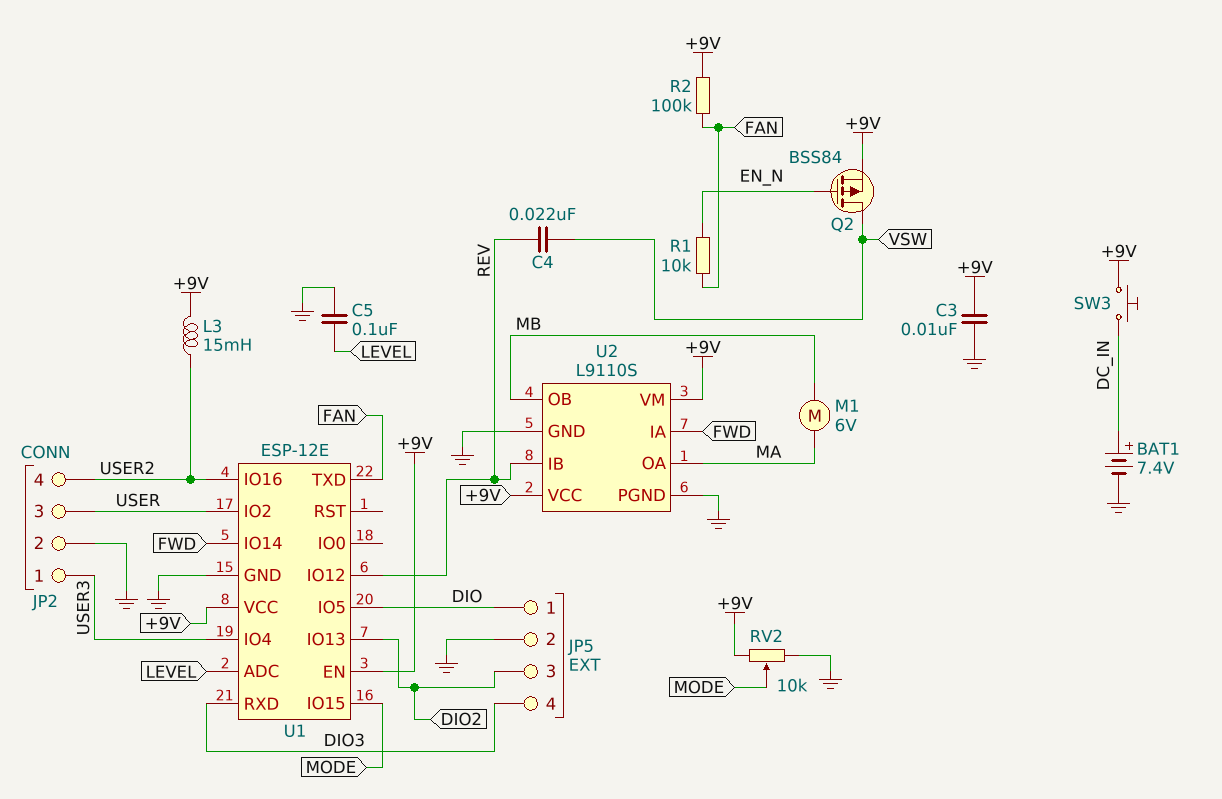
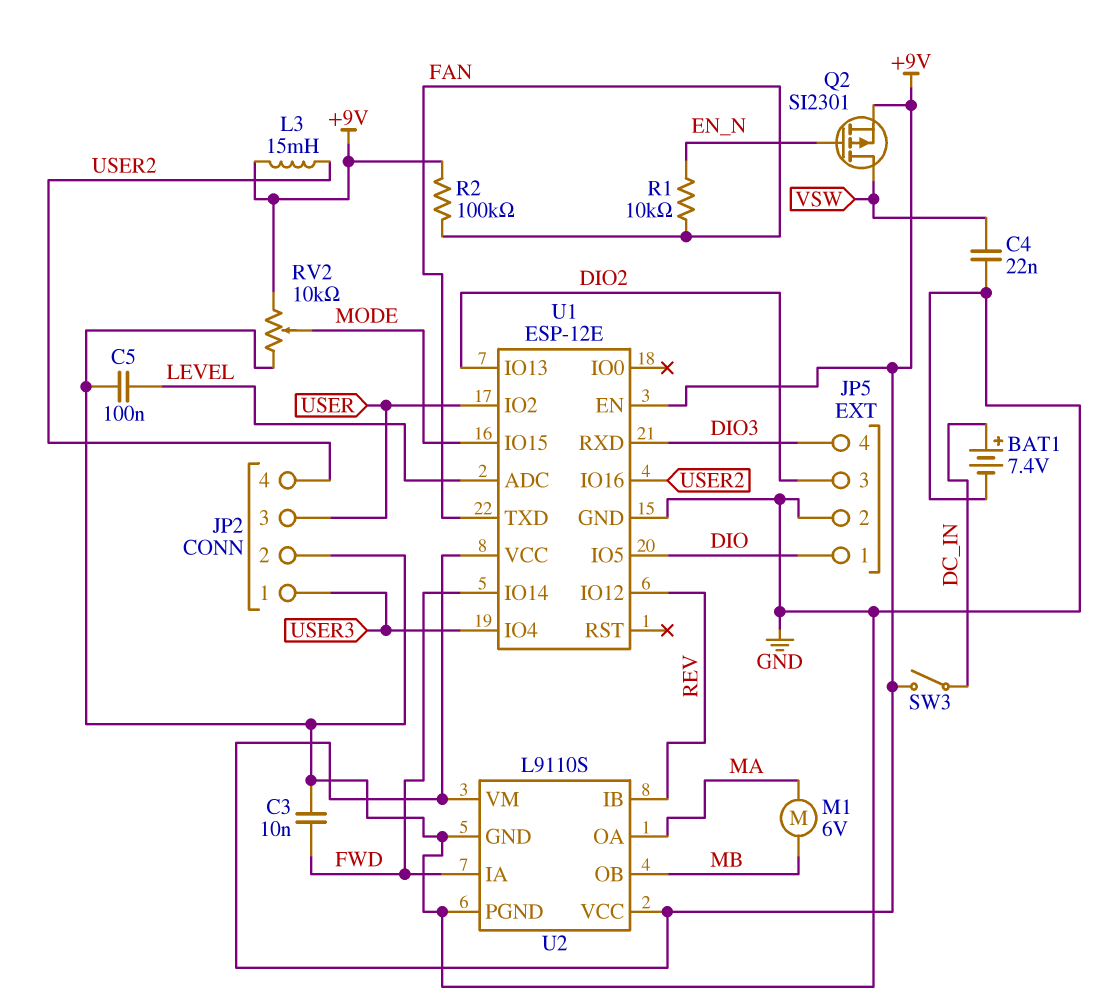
C3: 10nF (+9V, GND) -> 10nF (FWD, GND)
C4: 22nF (REV, VSW) -> 22nF (GND, VSW)
Q2: PMOS BSS84 (G EN_N, D VSW, S +9V) -> PMOS SI2301 (G EN_N, D VSW, S +9V)
SW3: button (+9V, DC_IN) -> switch (+9V, DC_IN)

